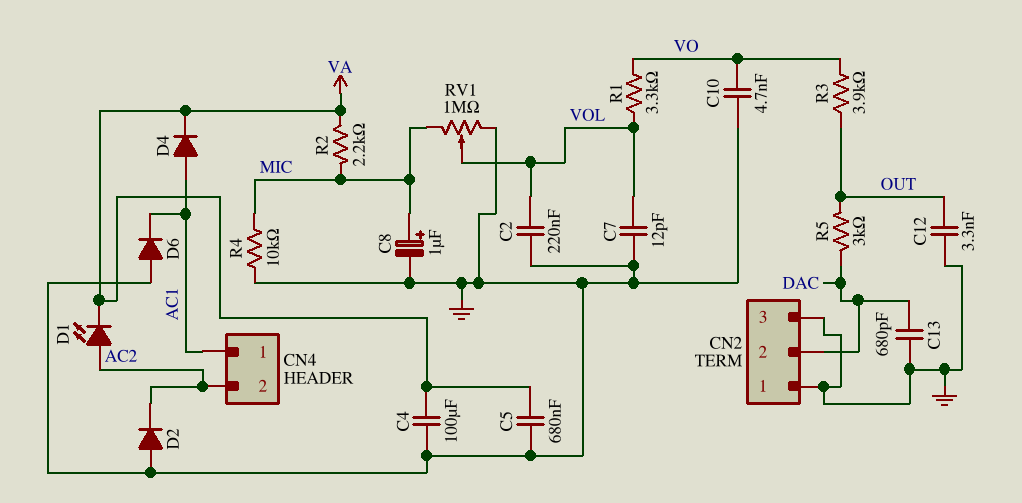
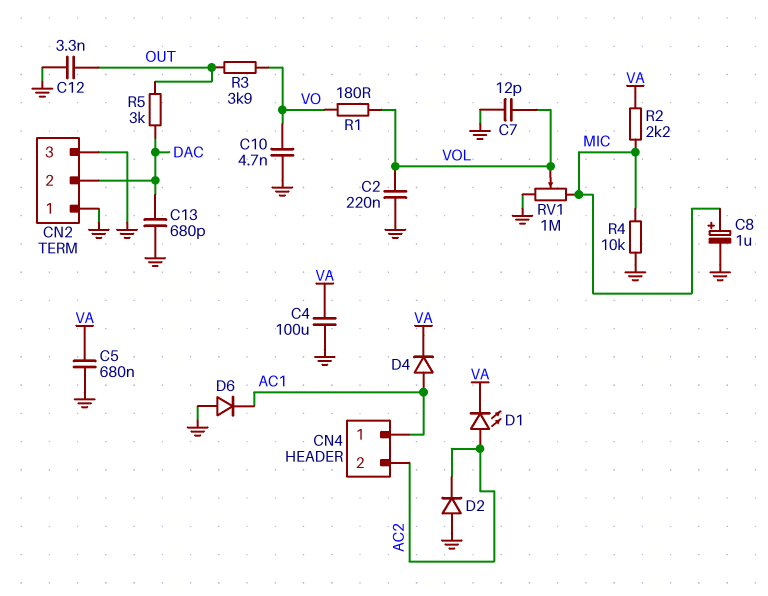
R1: 3.3k (VO, VOL) -> 180 (VO, VOL)

